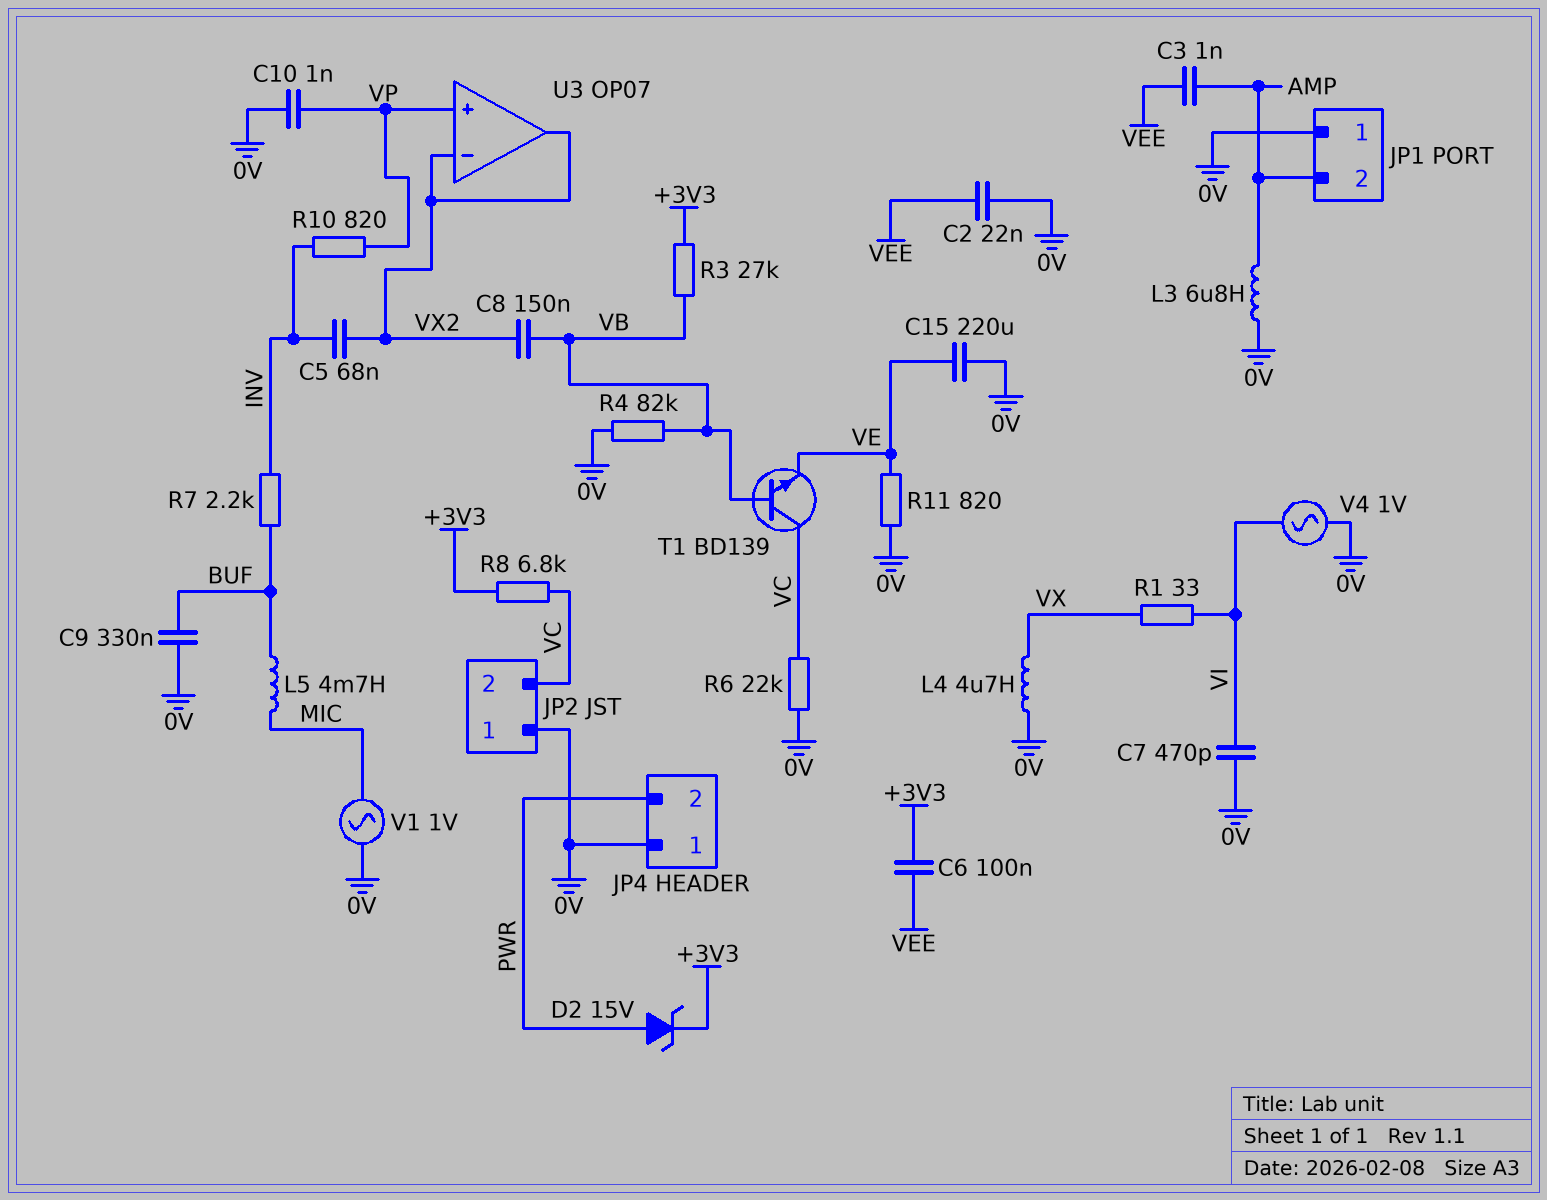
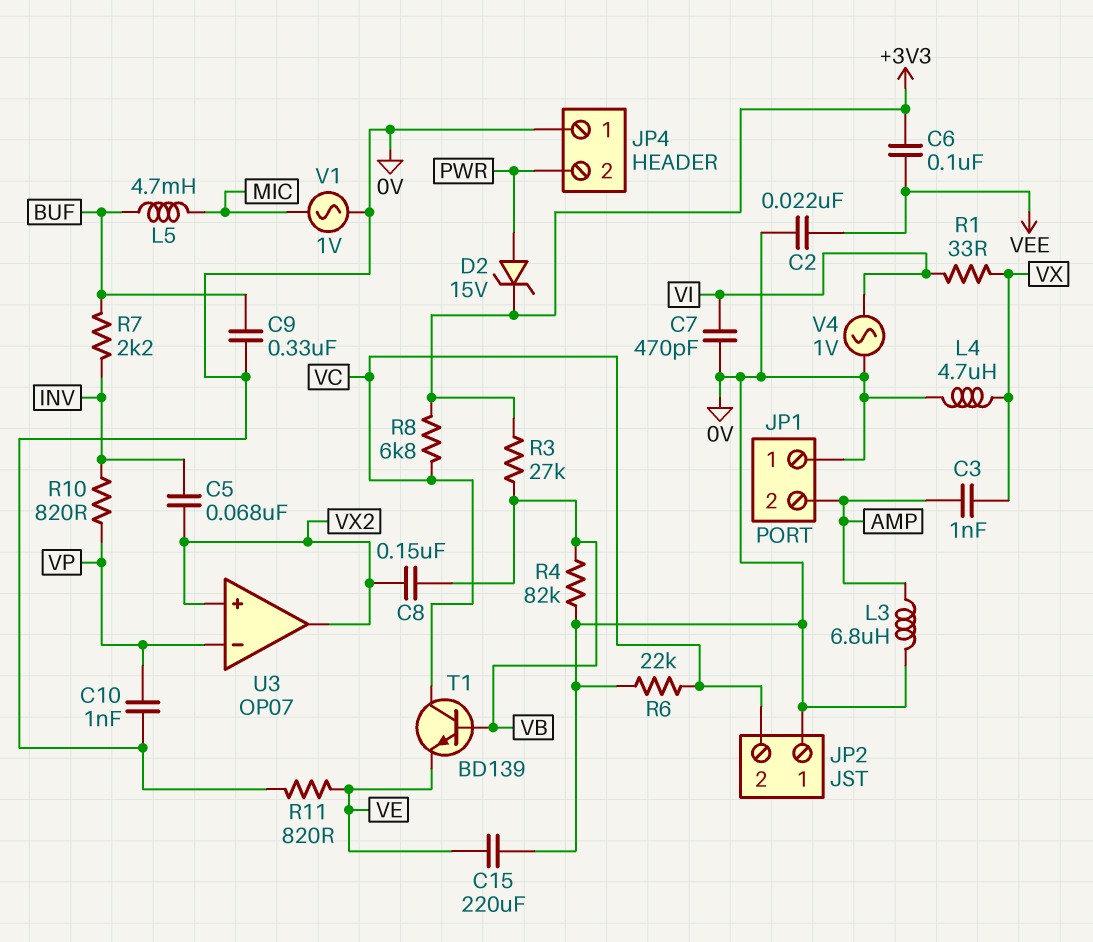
C3: 1nF (AMP, VEE) -> 1nF (AMP, VX)
U3 pin in+: VP -> VX2
U3 pin in-: VX2 -> VP

